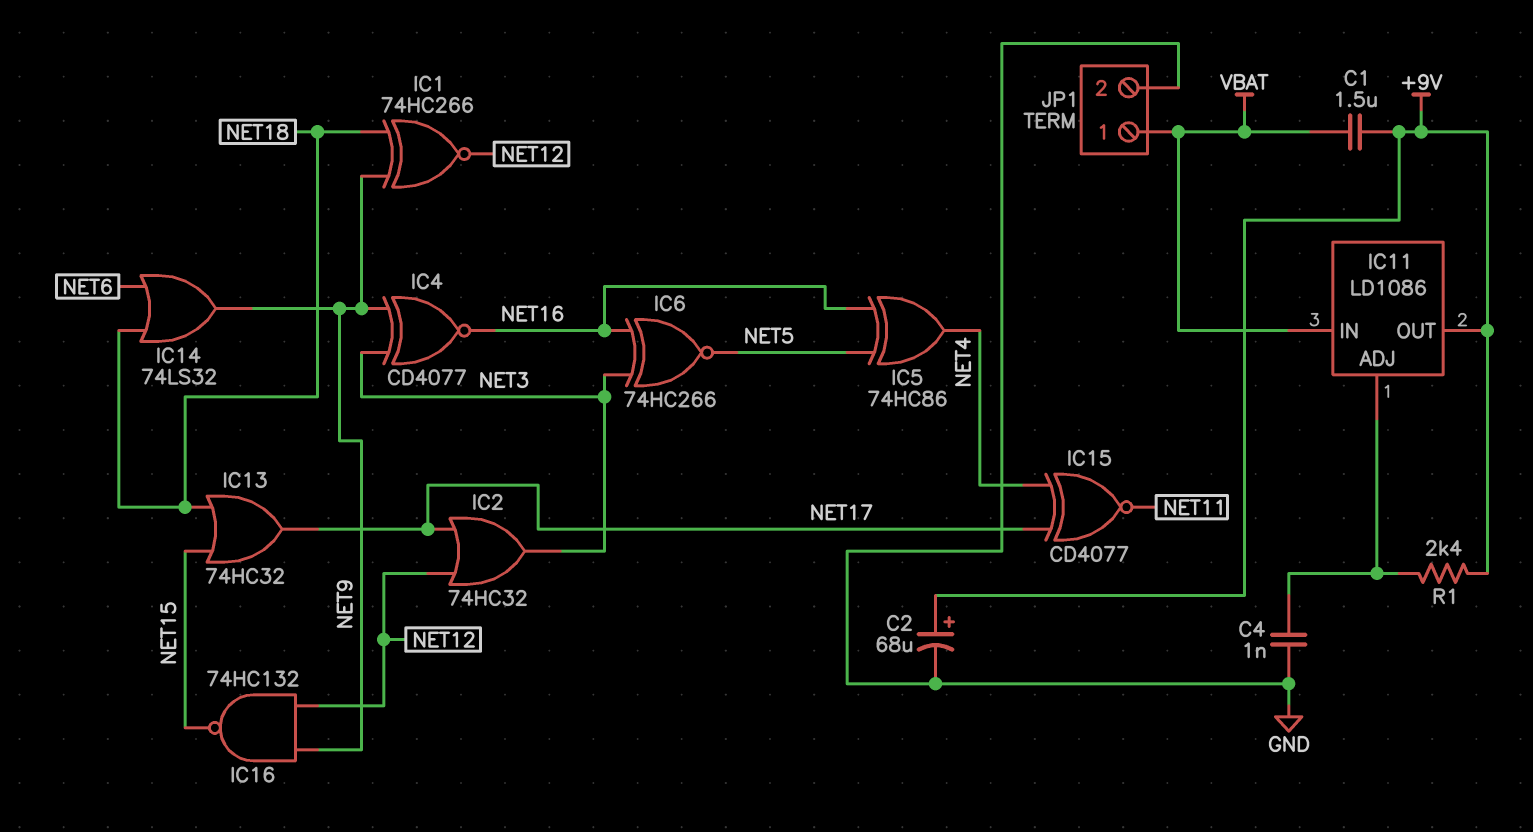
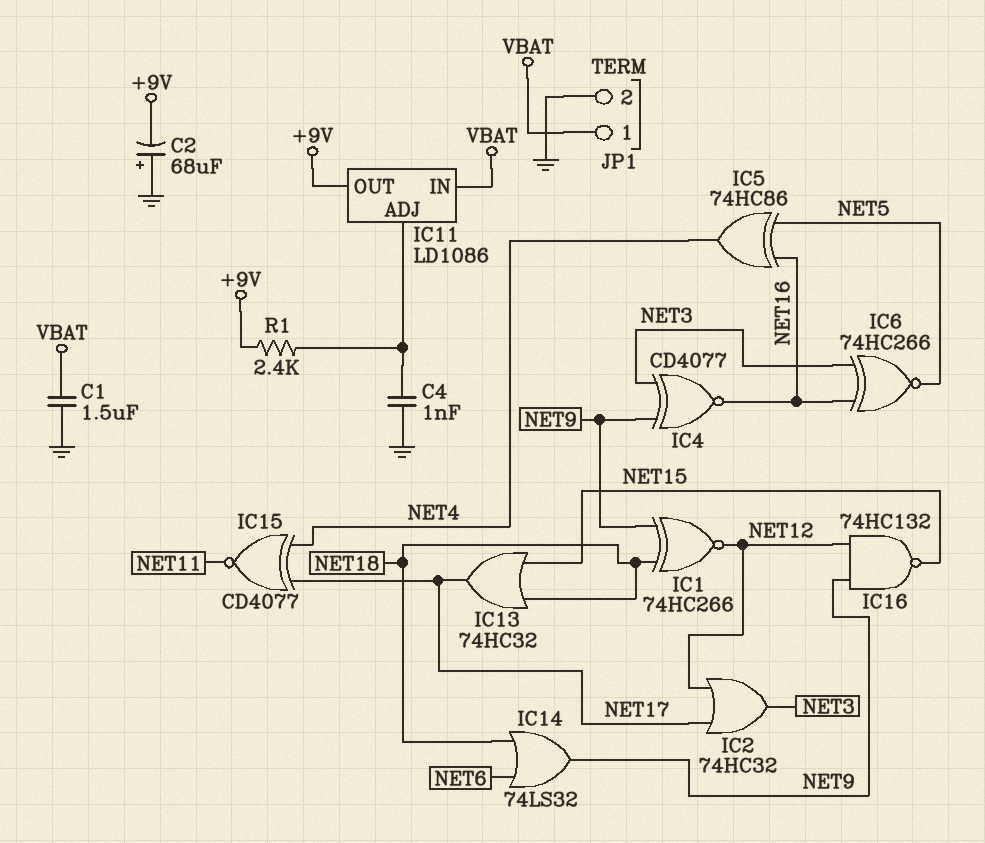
C1: 1.5uF (+9V, VBAT) -> 1.5uF (GND, VBAT)
C2: 68uF (plus +9V, minus GND) -> 68uF (plus GND, minus +9V)

